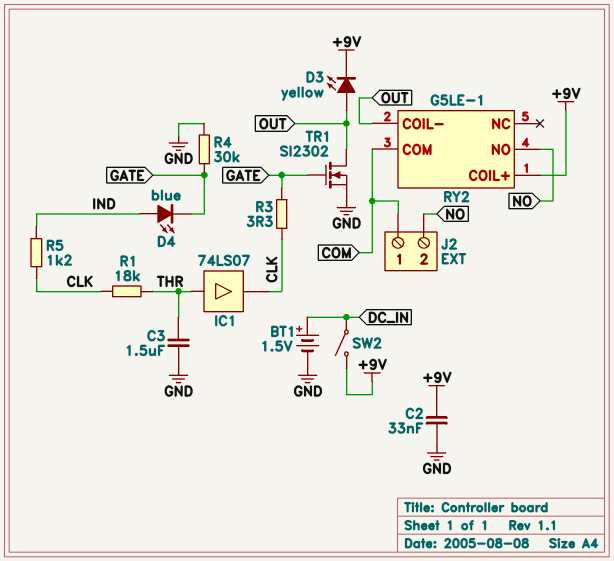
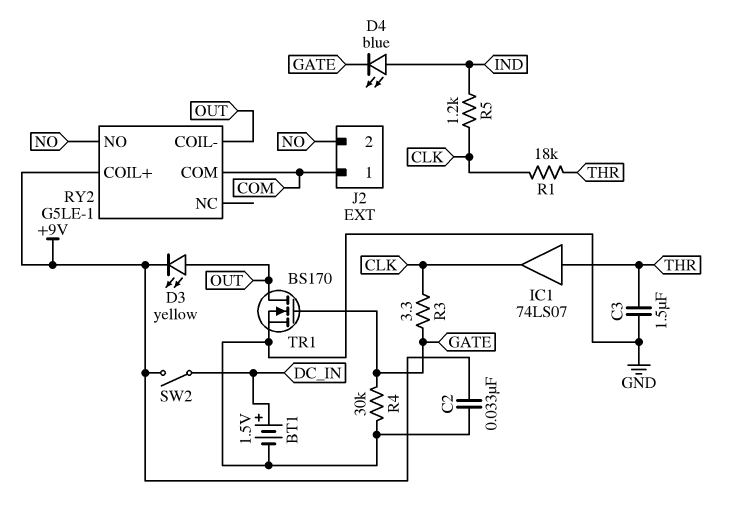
TR1: NMOS SI2302 (G GATE, D OUT, S GND) -> NMOS BS170 (G GATE, D OUT, S GND)

